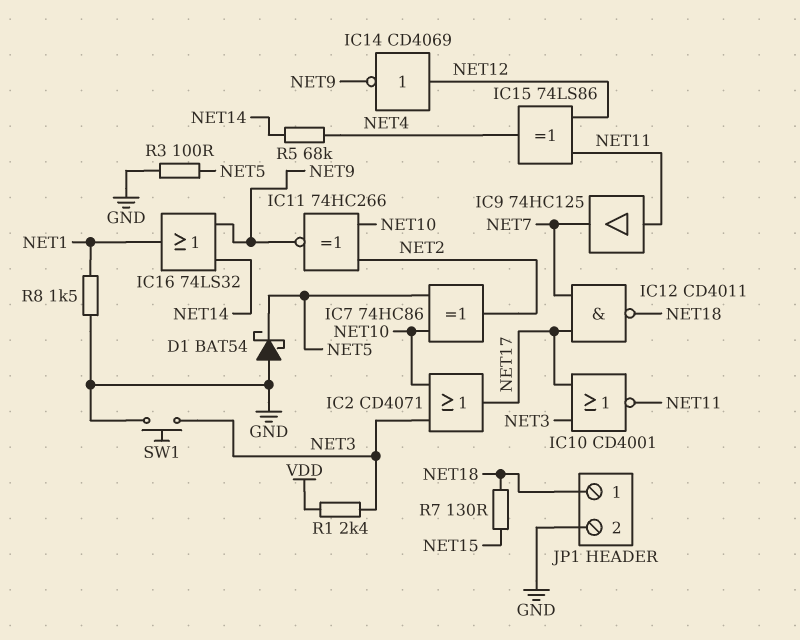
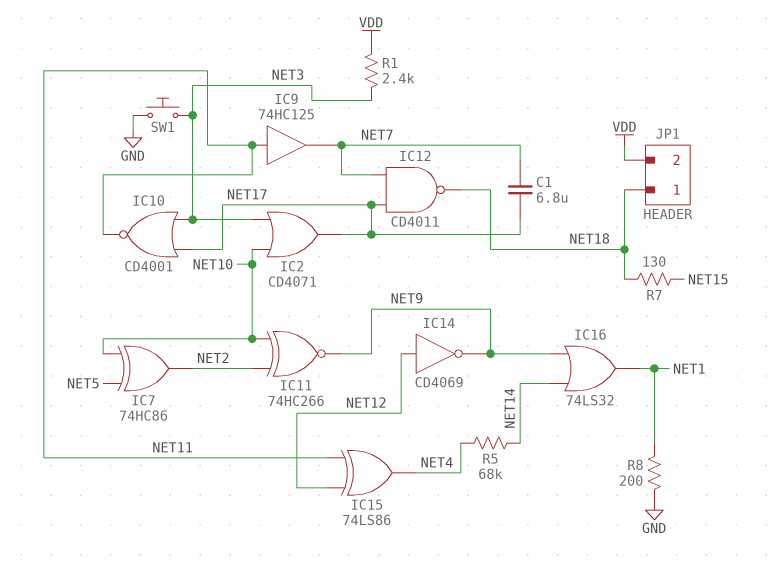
C1: none -> 6.8uF (NET7, NET17)
D1: schottky BAT54 (A GND, K NET5) -> none
JP1 pin 2: GND -> VDD
R3: 100 (GND, NET5) -> none
R8: 1.5k (GND, NET1) -> 200 (GND, NET1)

